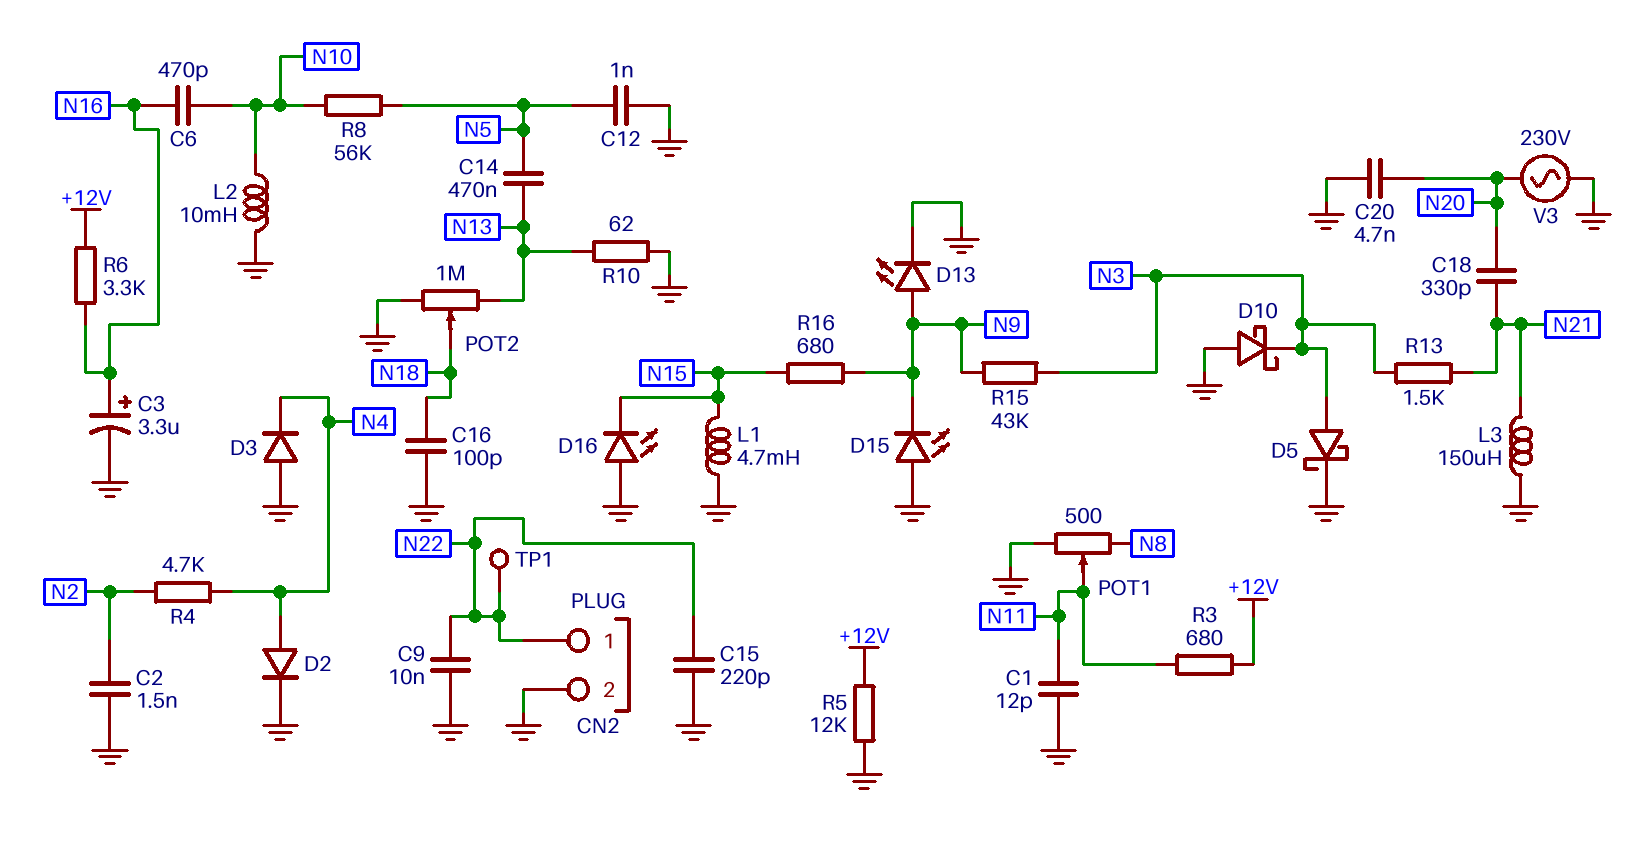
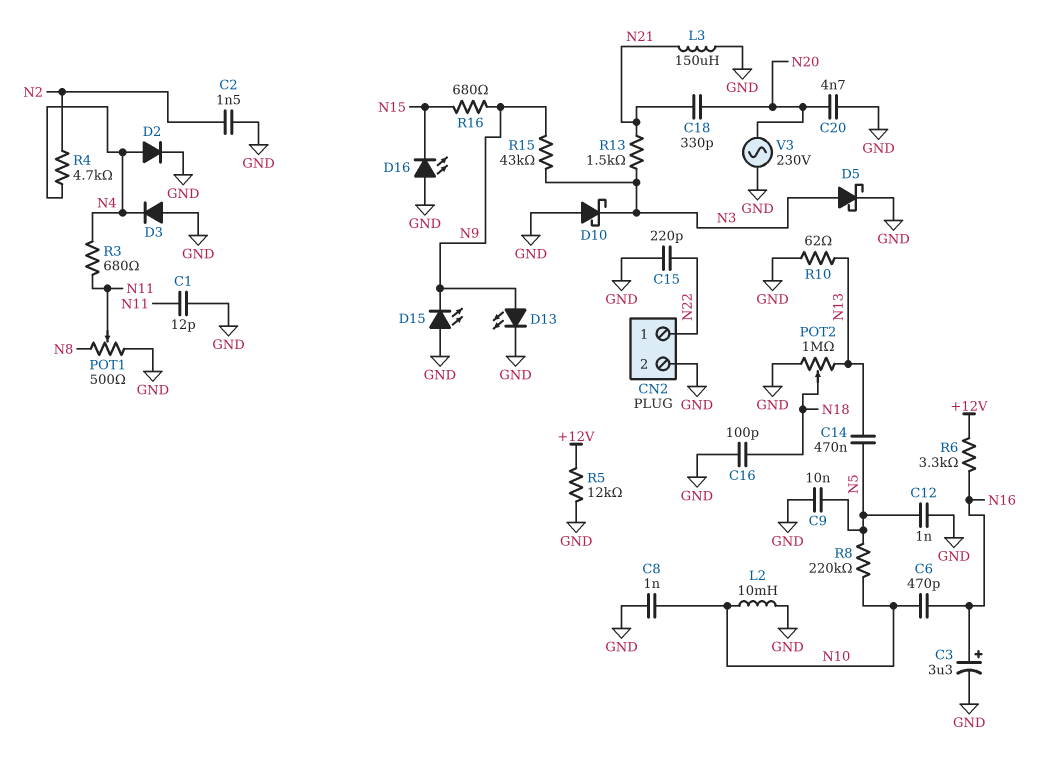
C8: none -> 1nF (GND, N10)
C9: 10nF (GND, N22) -> 10nF (GND, N5)
L1: 4.7mH (GND, N15) -> none
R3: 680 (+12V, N11) -> 680 (N4, N11)
R8: 56k (N5, N10) -> 220k (N5, N10)
TP1: test point (N22) -> none

